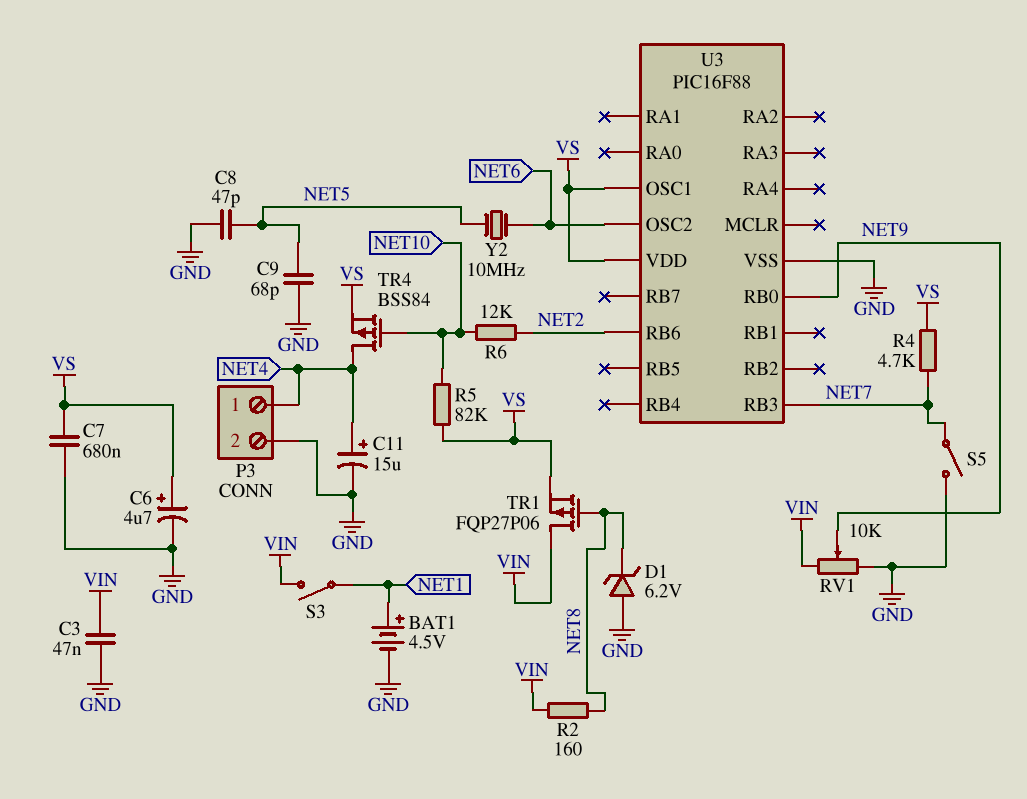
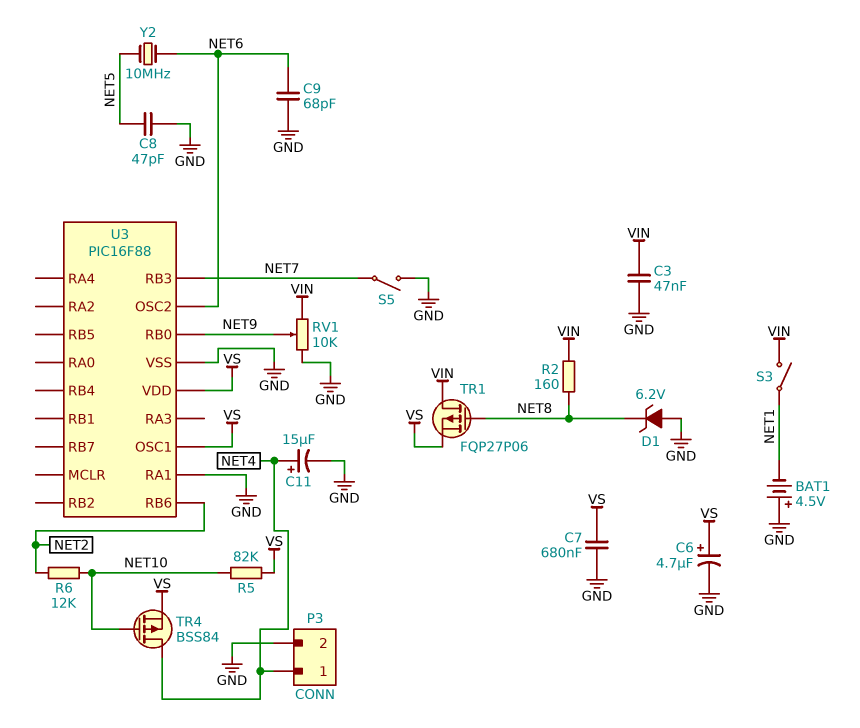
BAT1: 4.5V (plus NET1, minus GND) -> 4.5V (plus GND, minus NET1)
C9: 68pF (GND, NET5) -> 68pF (GND, NET6)
R4: 4.7k (NET7, VS) -> none
U3 pin RA1: none -> GND

